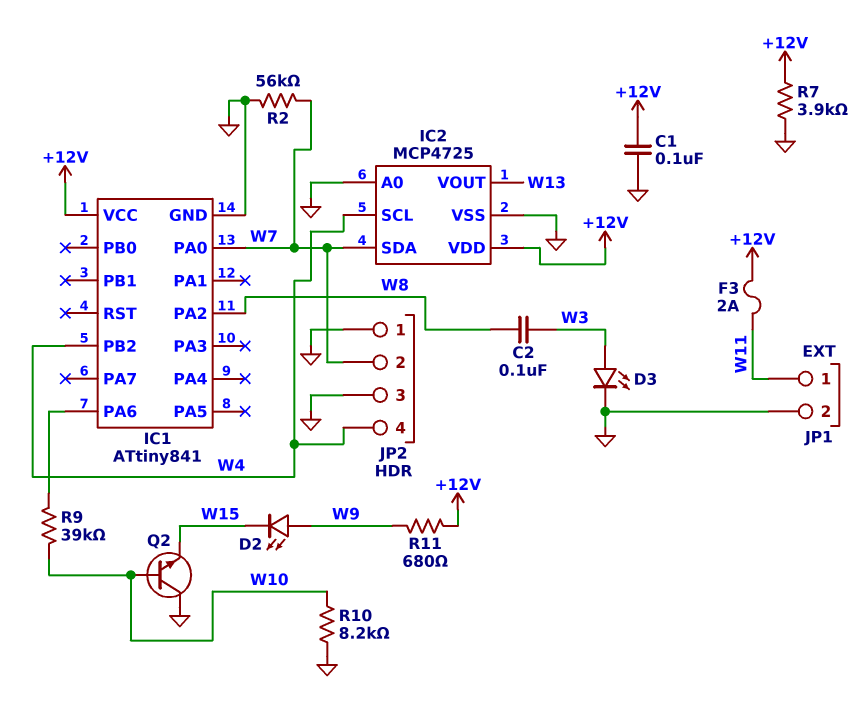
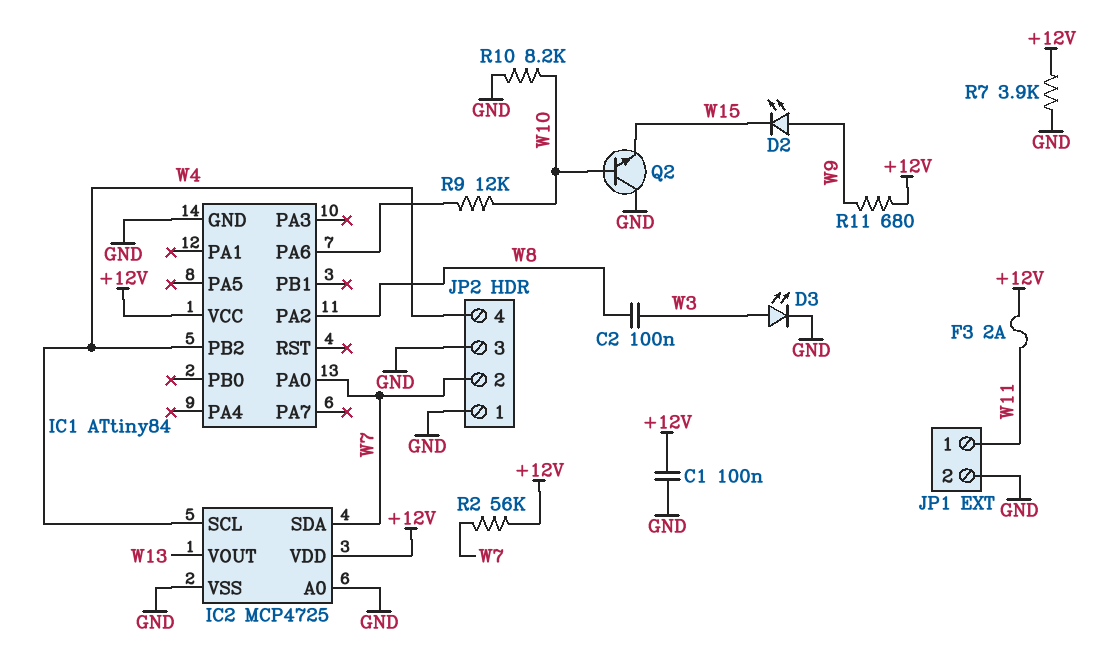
IC1: ATtiny841 -> ATtiny84
R2: 56k (GND, W7) -> 56k (+12V, W7)
R9: 39k (IC1/PA6, W10) -> 12k (IC1/PA6, W10)

